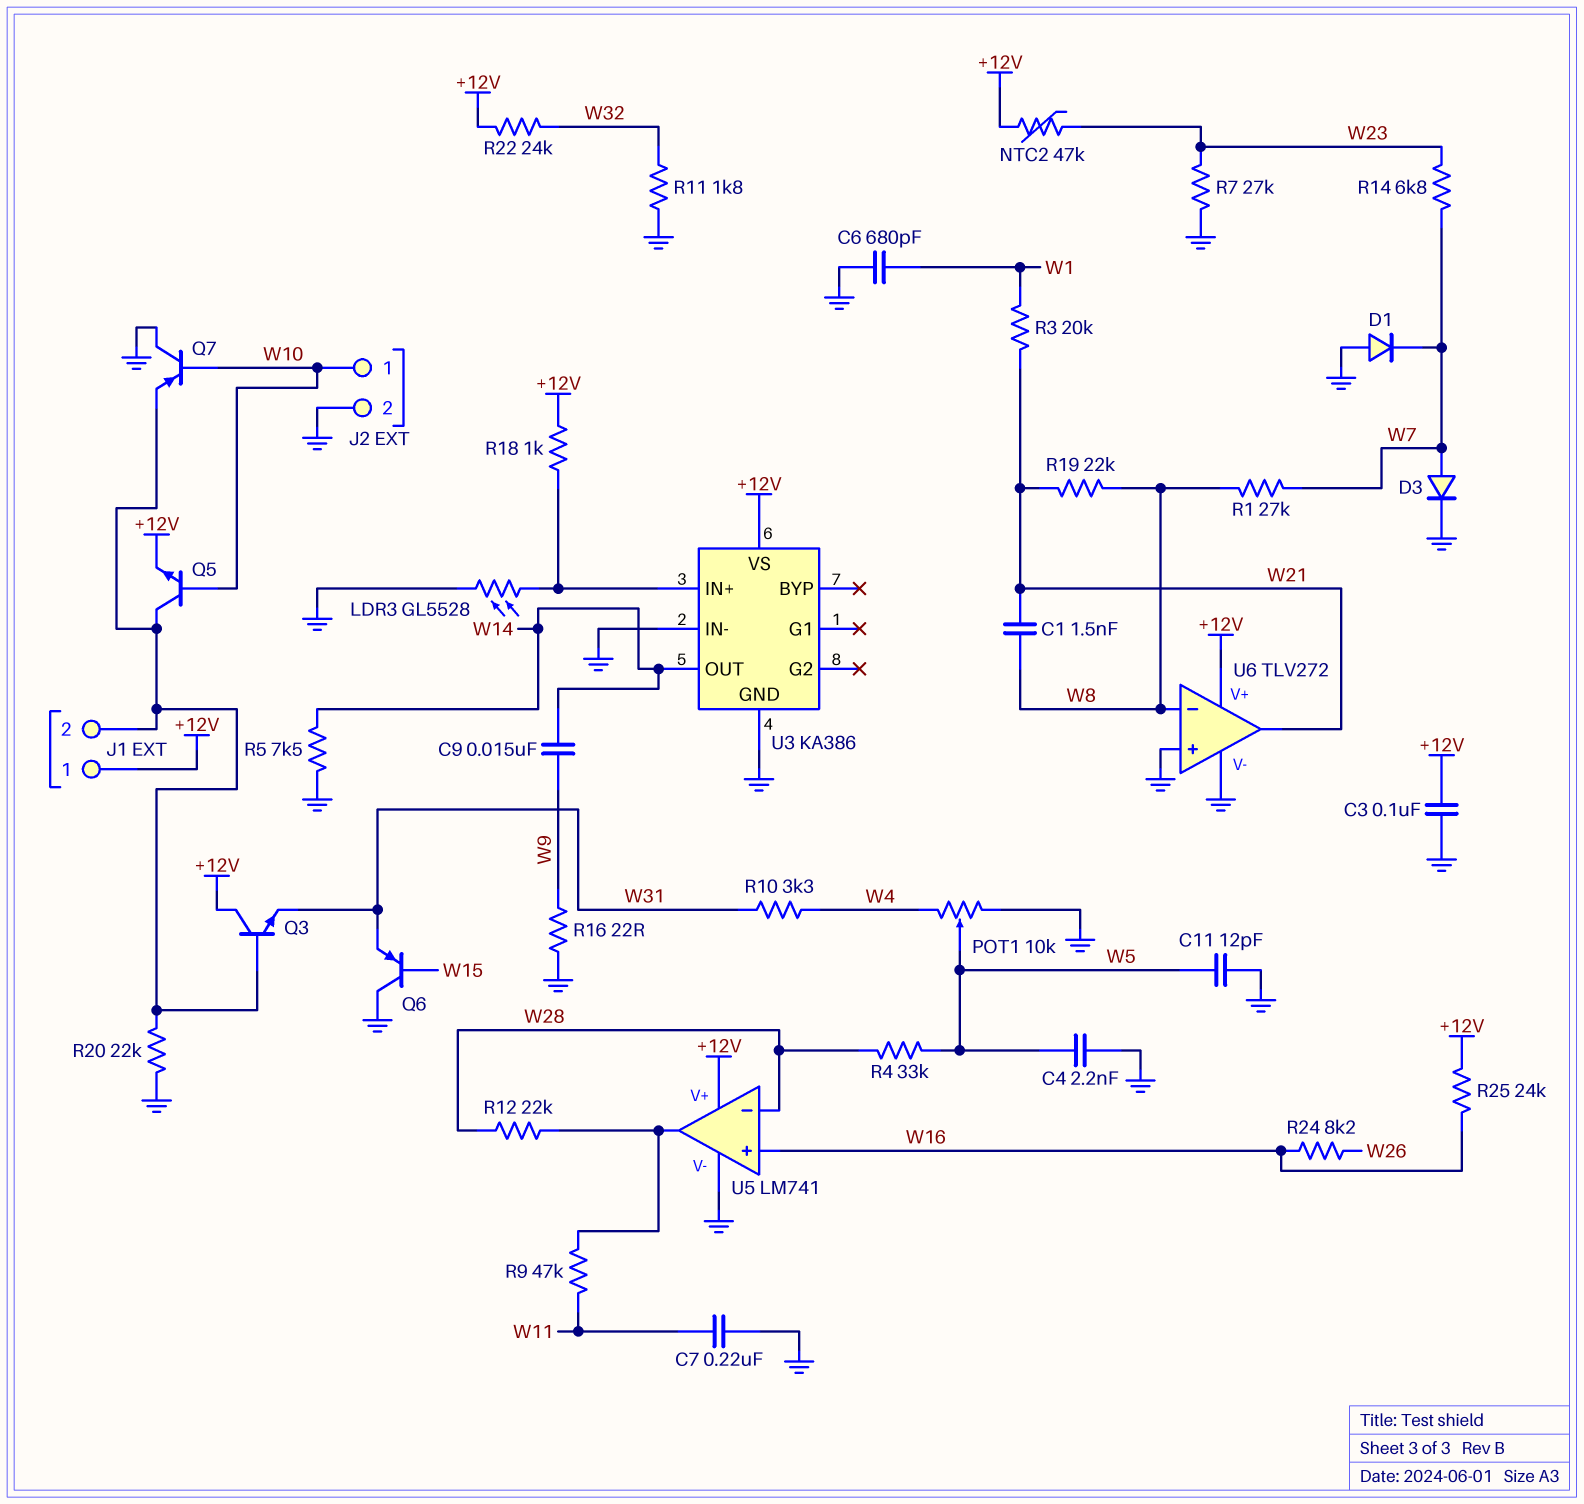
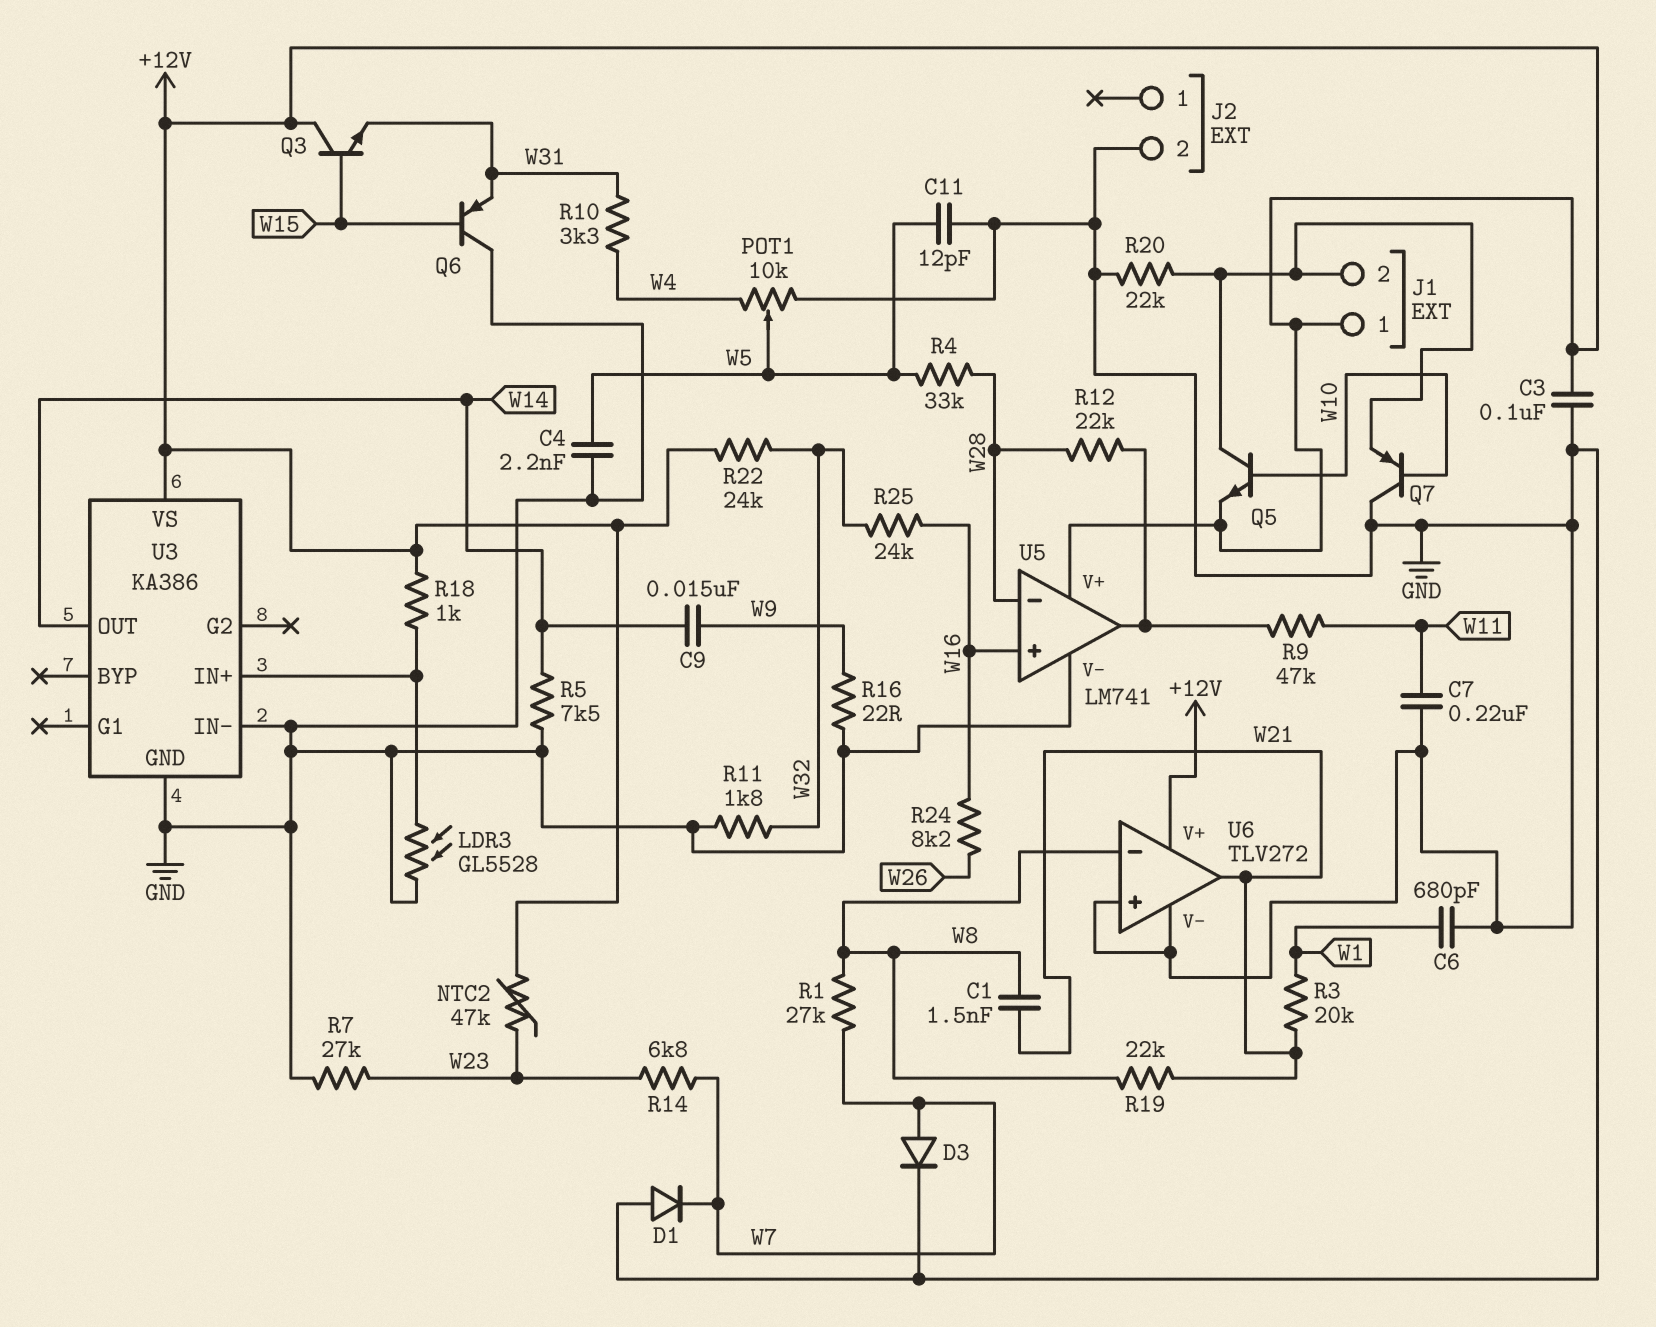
J2 pin 1: W10 -> none
Q3: NPN (B J1/2, C +12V, E W31) -> NPN (B W15, C +12V, E W31)
R25: 24k (+12V, W16) -> 24k (W16, W32)

